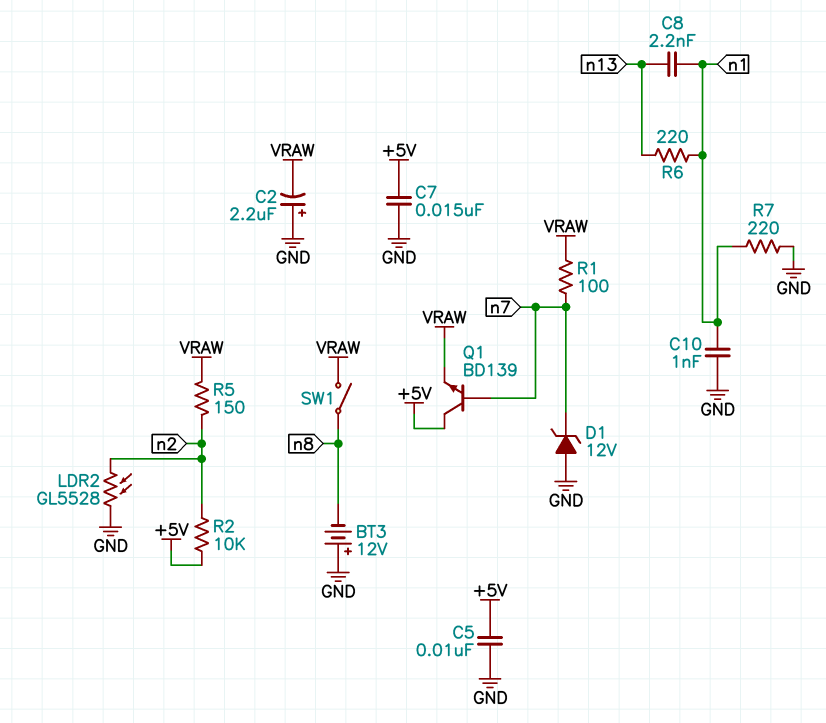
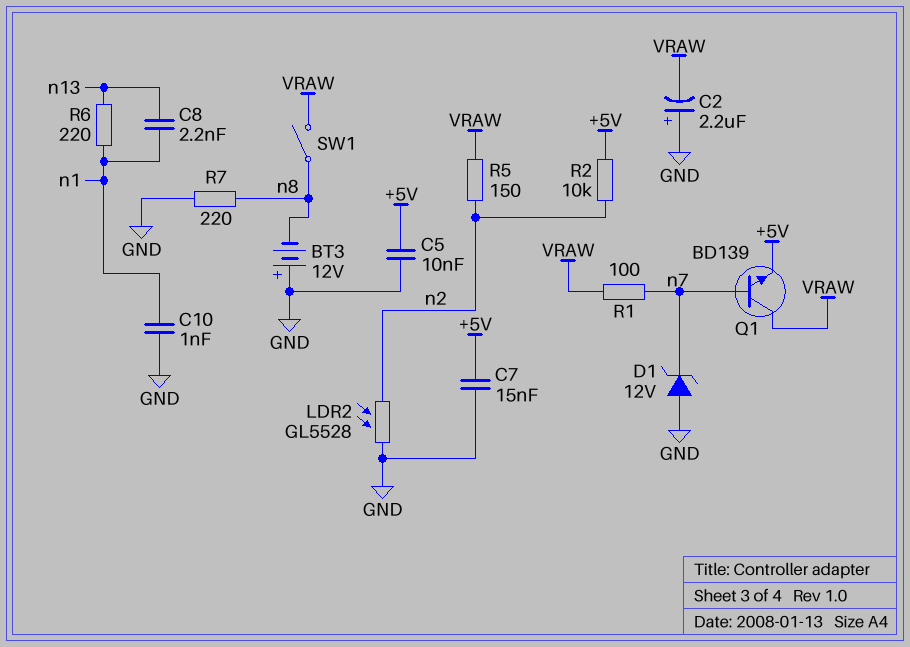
Q1: NPN BD139 (B n7, C +5V, E VRAW) -> NPN BD139 (B n7, C VRAW, E +5V)
R7: 220 (GND, n1) -> 220 (GND, n8)

